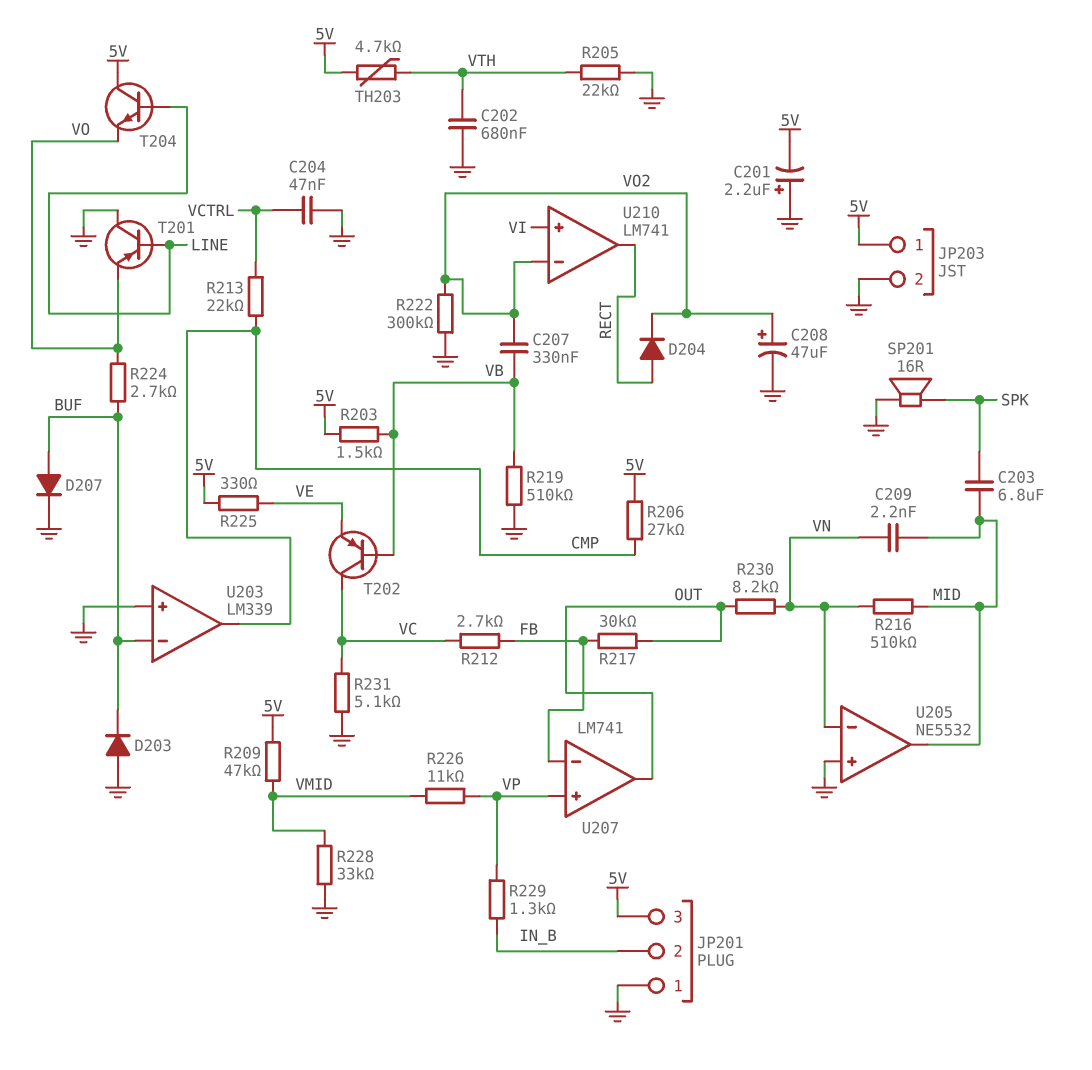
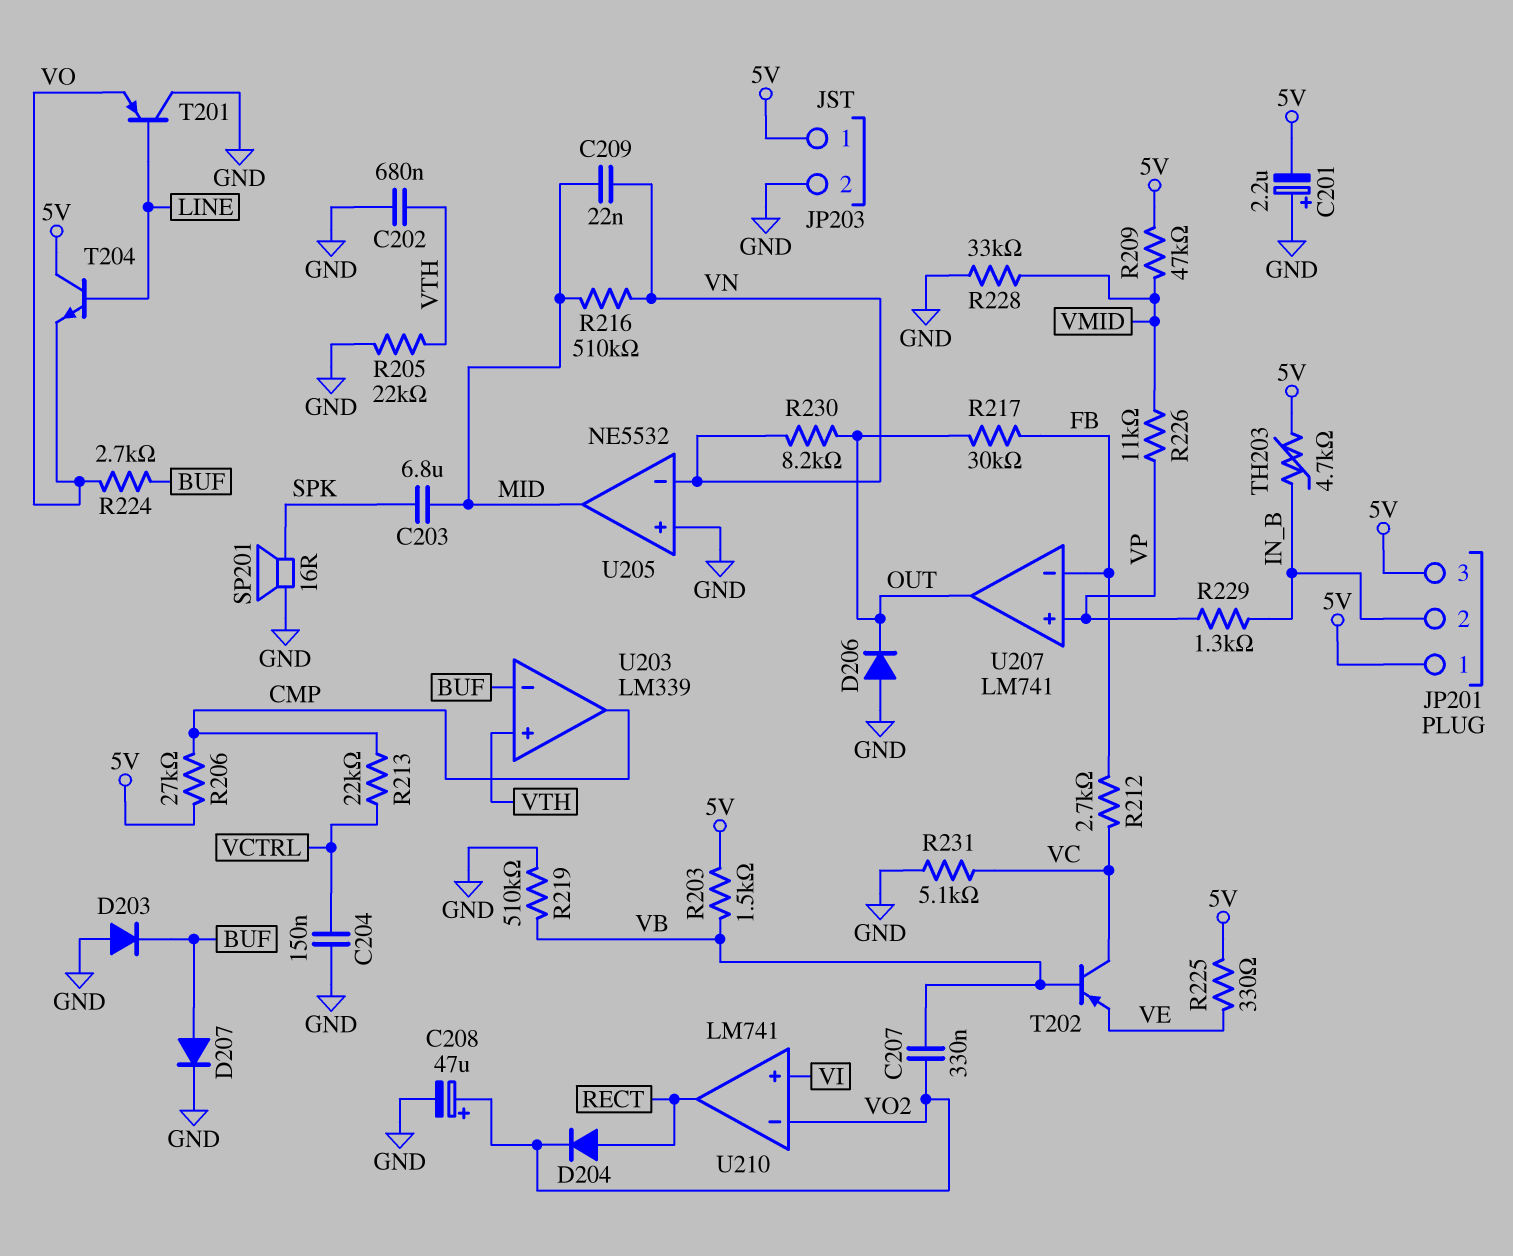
C204: 47nF (GND, VCTRL) -> 150nF (GND, VCTRL)
C209: 2.2nF (MID, VN) -> 22nF (MID, VN)
D206: none -> diode (A GND, K OUT)
JP201 pin 1: GND -> 5V
R222: 300k (GND, VO2) -> none
TH203: 4.7k (5V, VTH) -> 4.7k (5V, IN_B)
U203 pin in+: GND -> VTH

